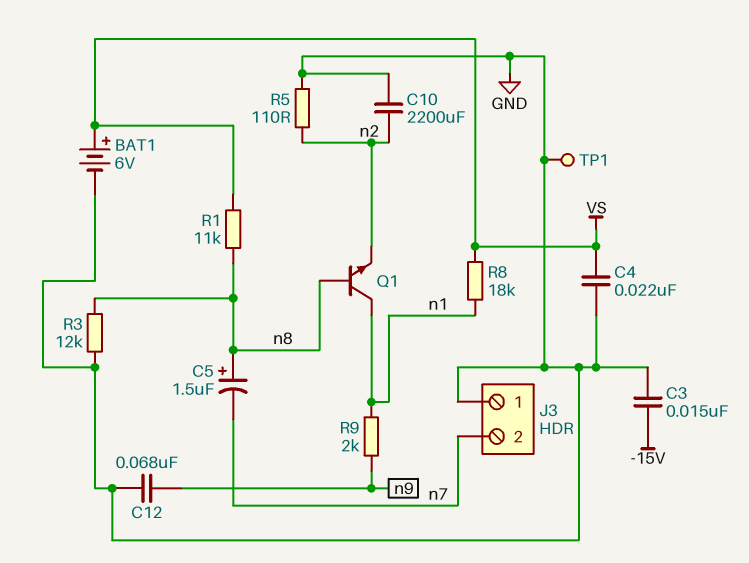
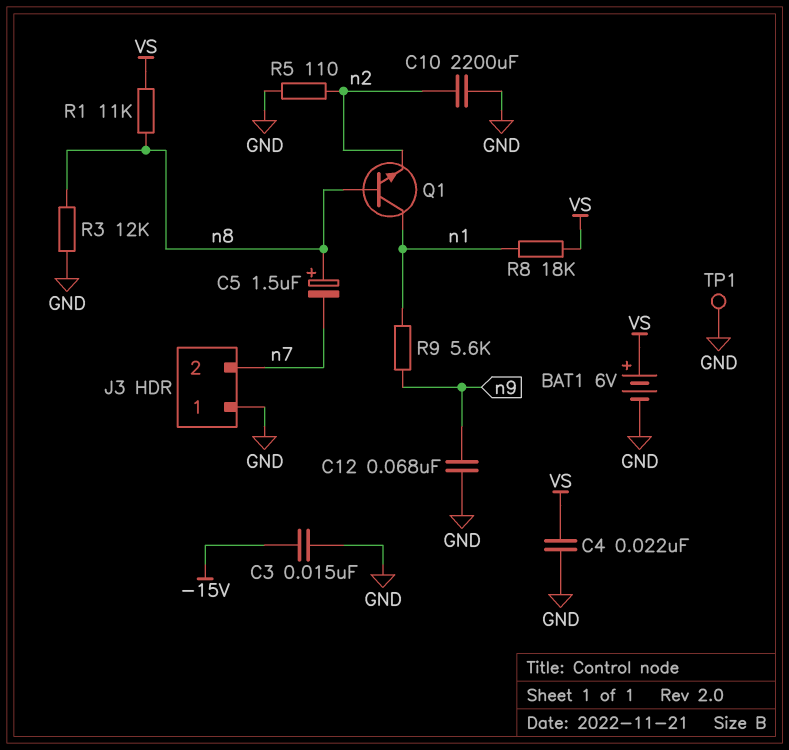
R9: 2k (n1, n9) -> 5.6k (n1, n9)

